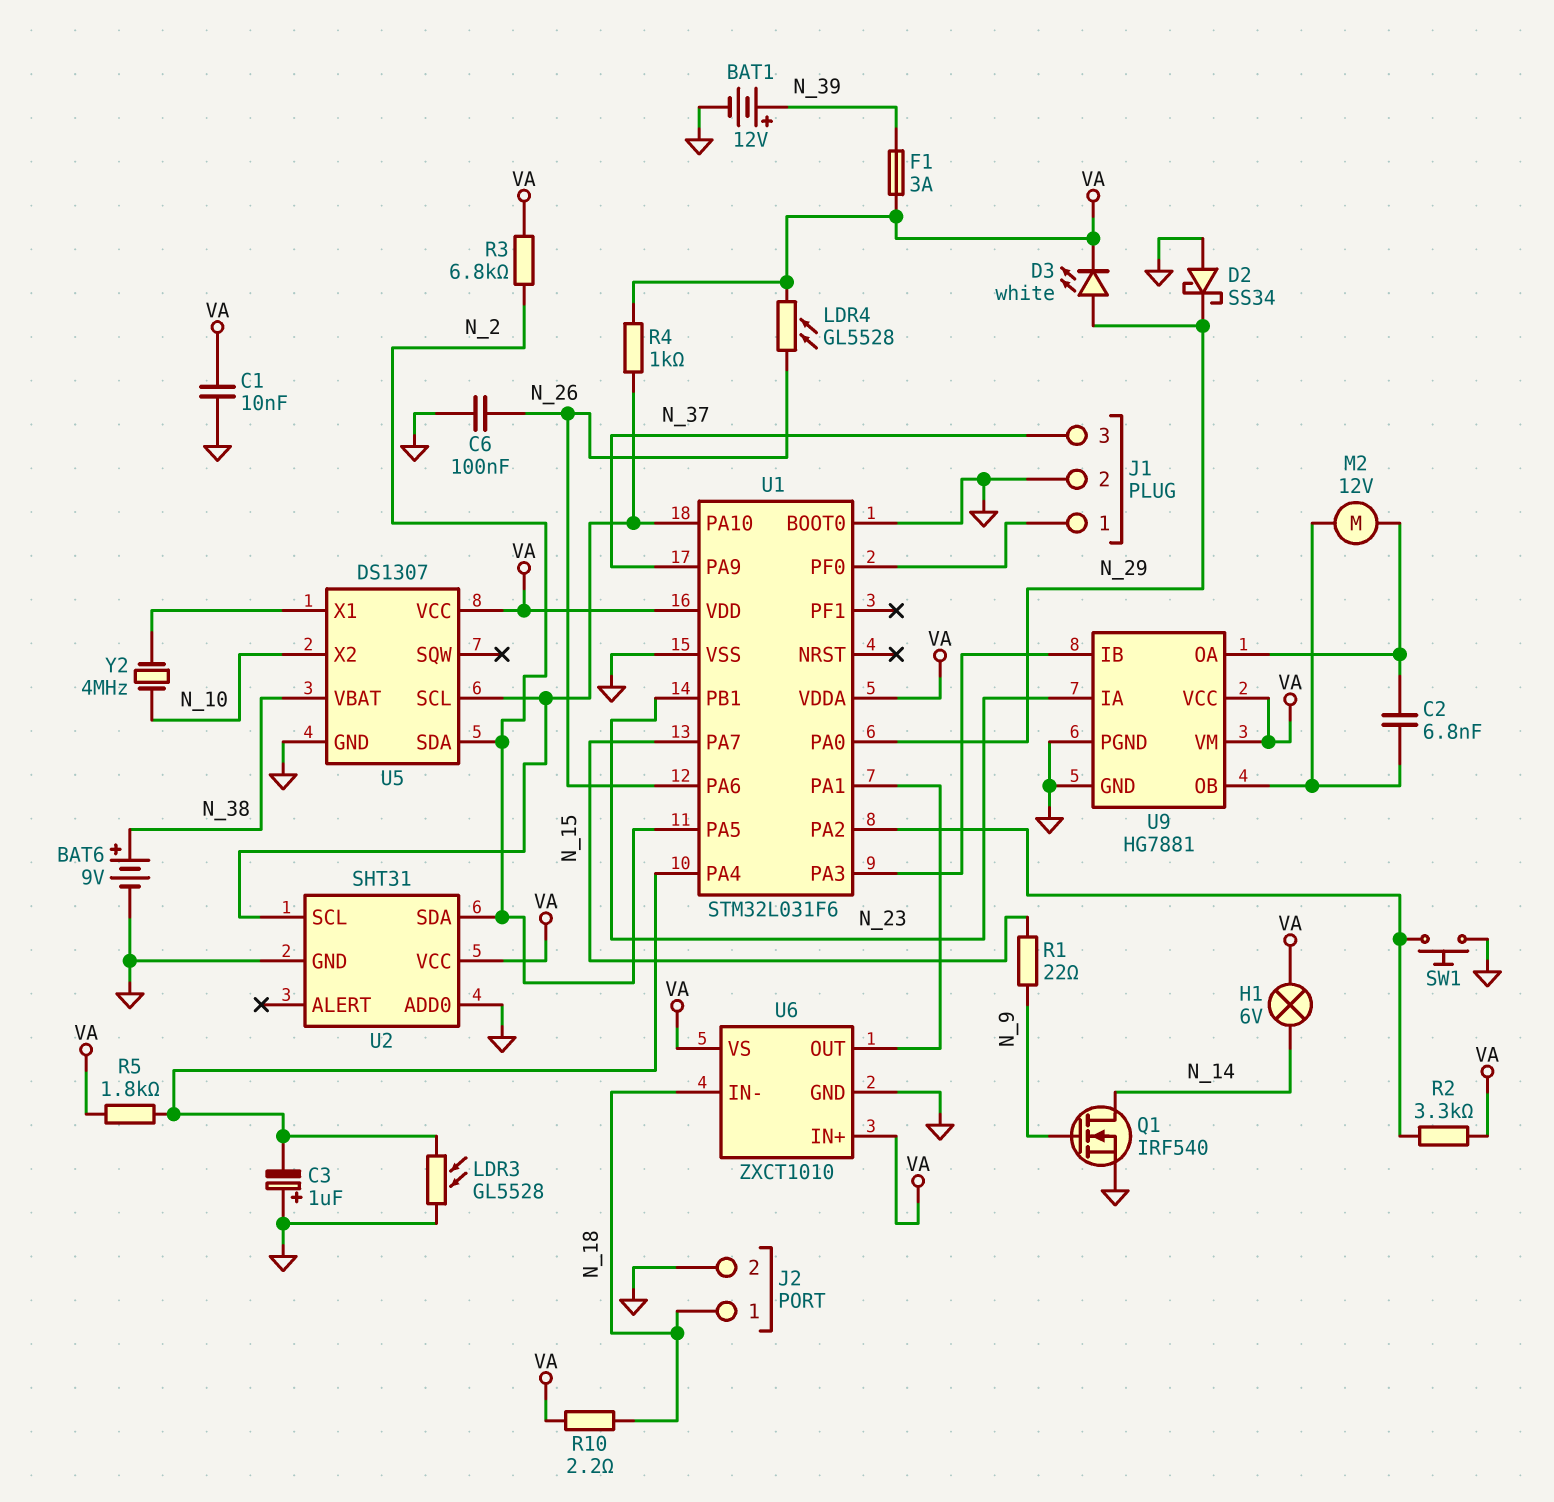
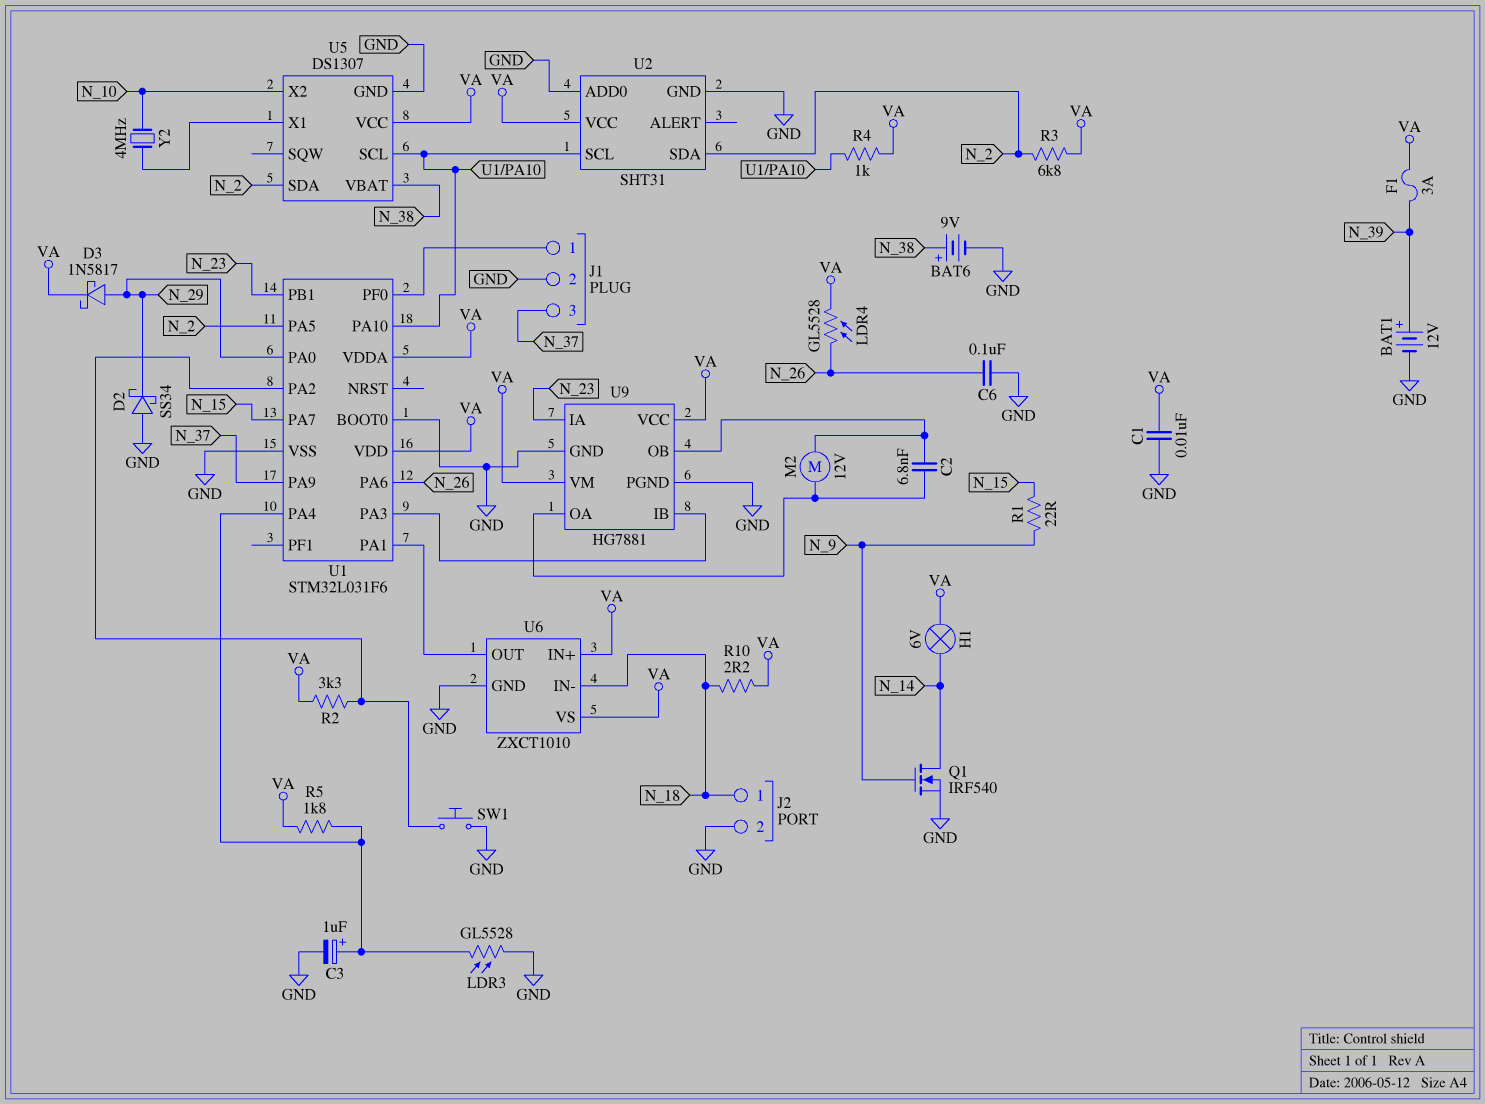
C3: 1uF (plus GND, minus U1/PA4) -> 1uF (plus U1/PA4, minus GND)
D3: LED white (A N_29, K VA) -> schottky 1N5817 (A N_29, K VA)

